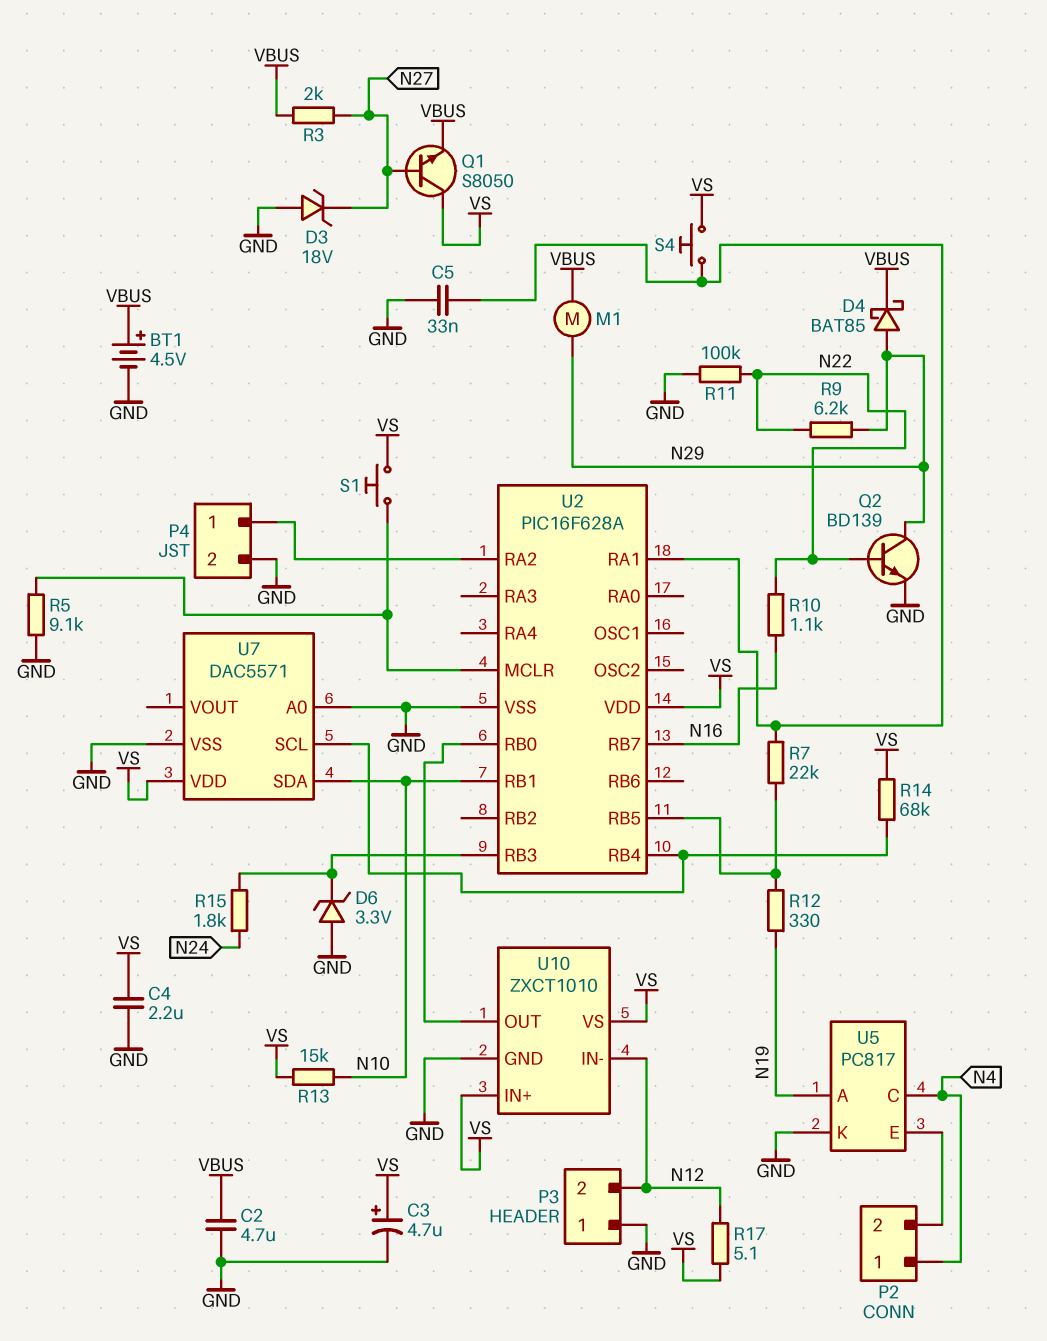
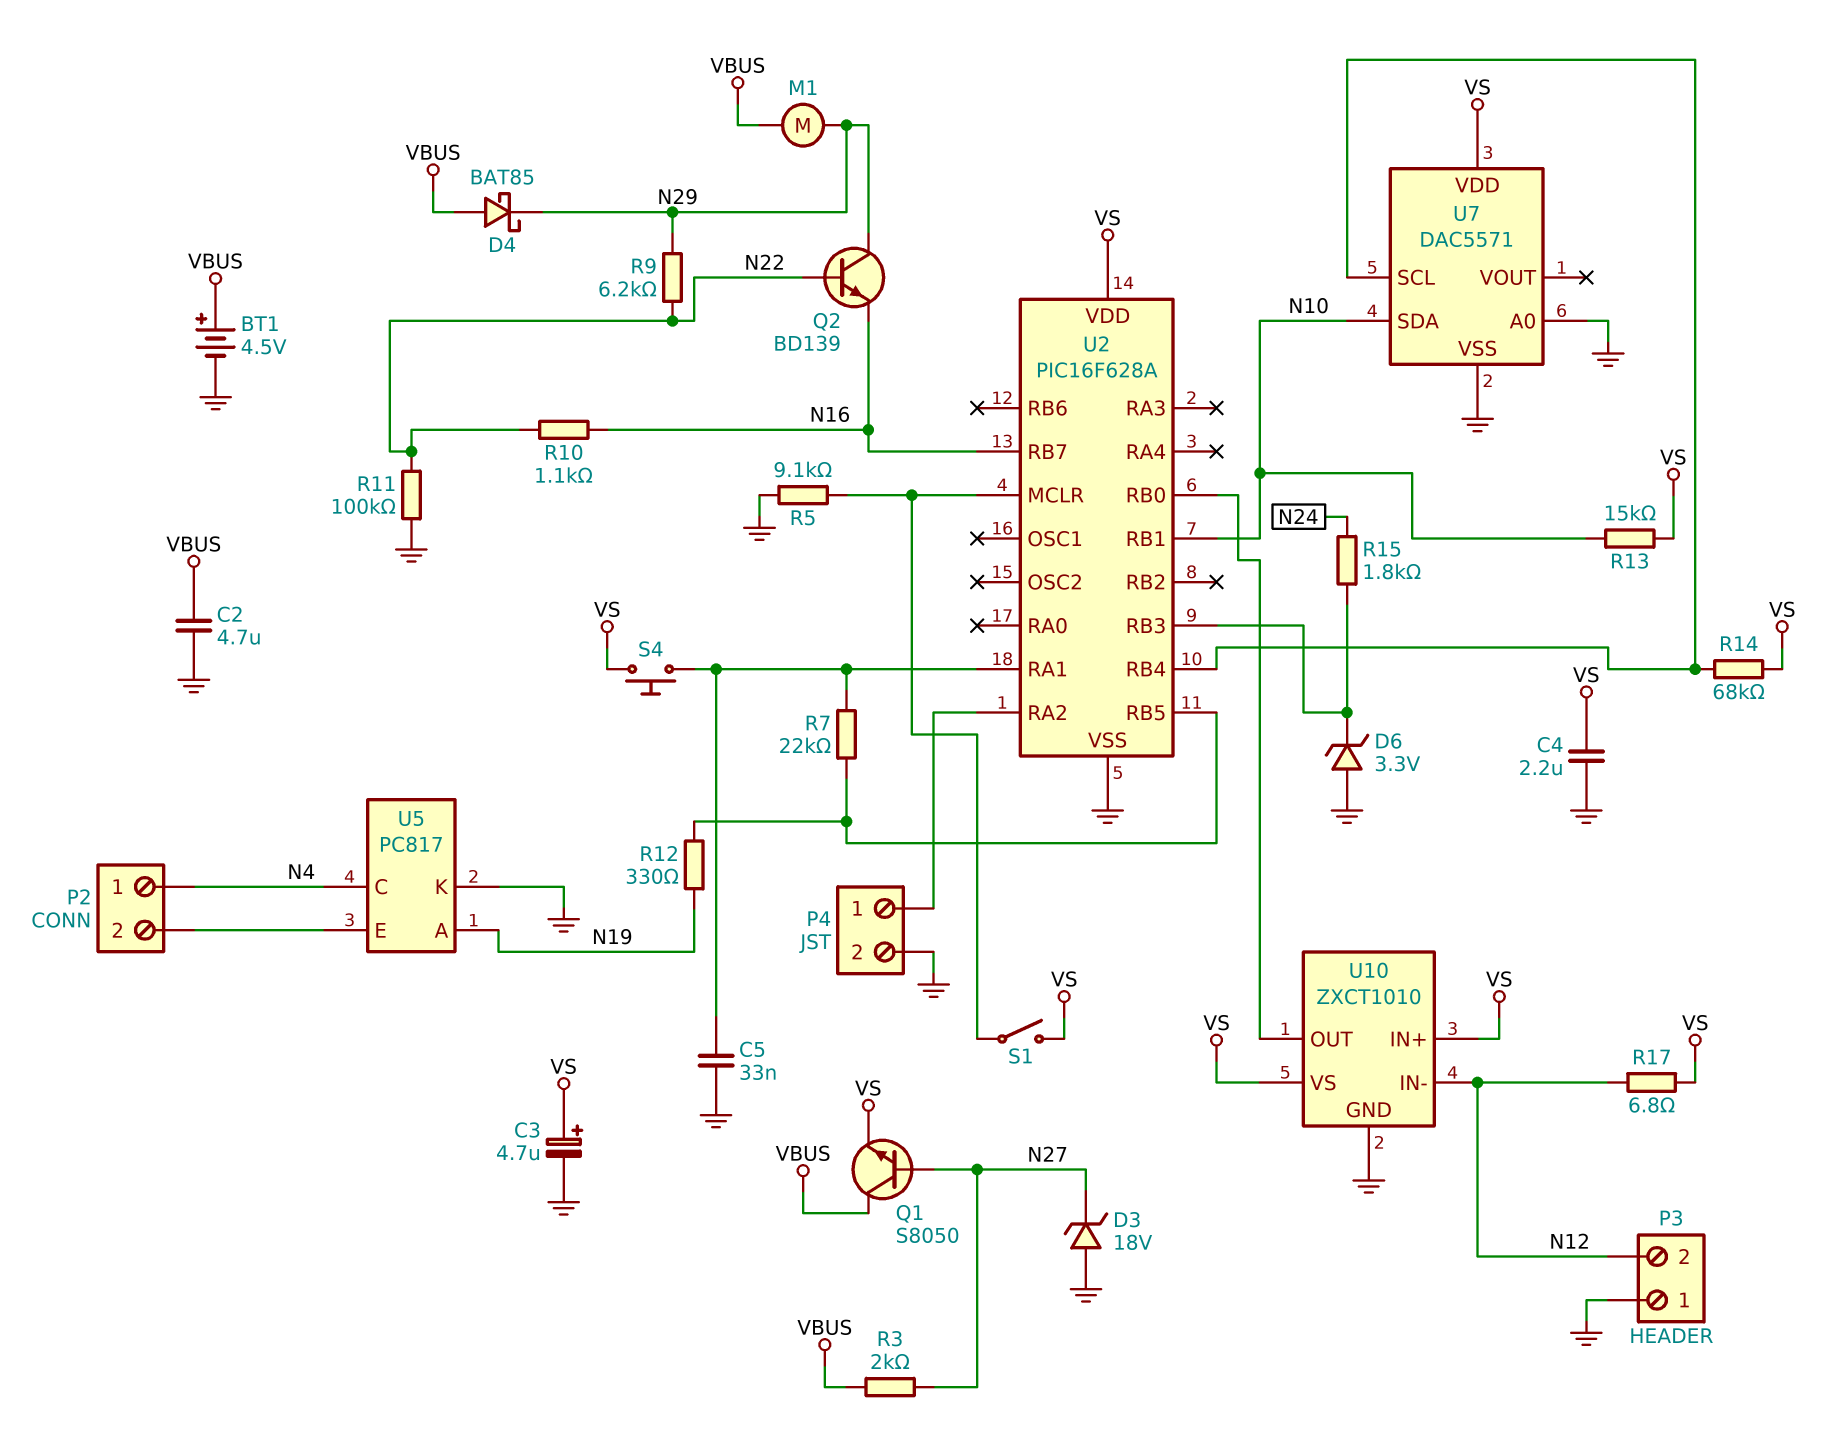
D4: schottky BAT85 (A N29, K VBUS) -> schottky BAT85 (A VBUS, K N29)
Q1: NPN S8050 (B N27, C VS, E VBUS) -> NPN S8050 (B N27, C VBUS, E VS)
Q2: NPN BD139 (B N22, C N29, E GND) -> NPN BD139 (B N22, C N29, E N16)
R17: 5.1 (N12, VS) -> 6.8 (N12, VS)
S1: button (U2/MCLR, VS) -> switch (U2/MCLR, VS)

